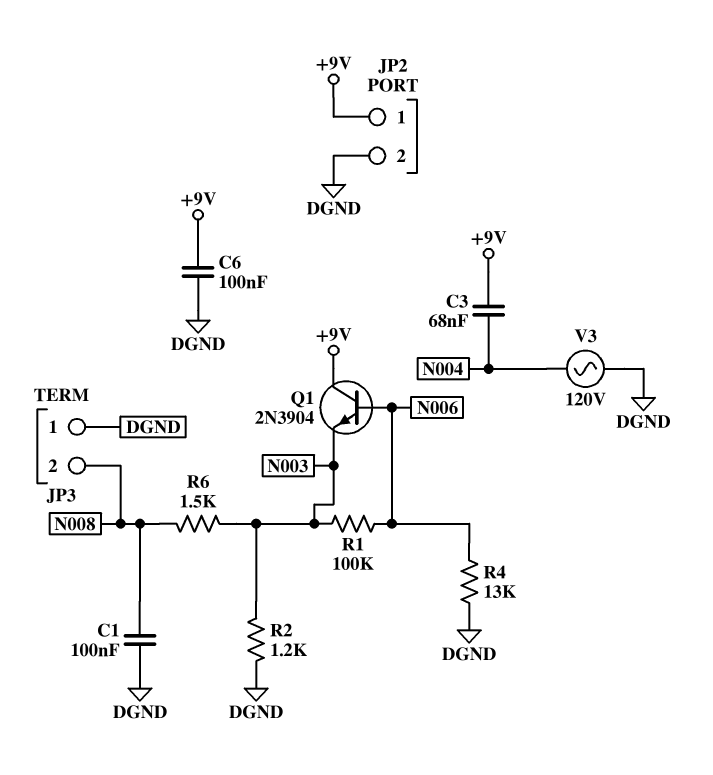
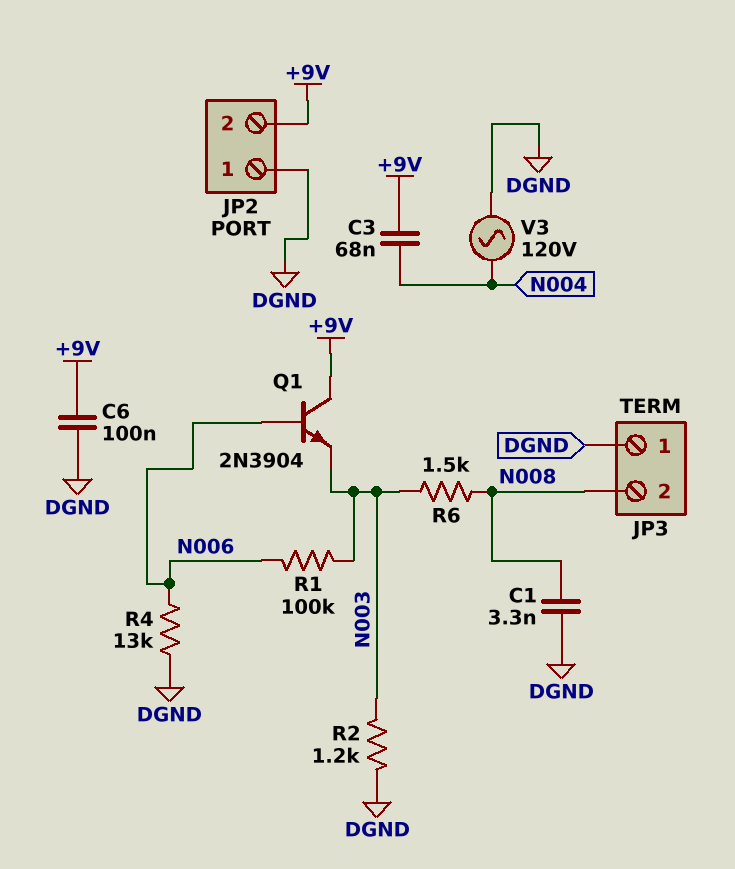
C1: 100nF (DGND, N008) -> 3.3nF (DGND, N008)
JP2 pin 1: +9V -> DGND
JP2 pin 2: DGND -> +9V

